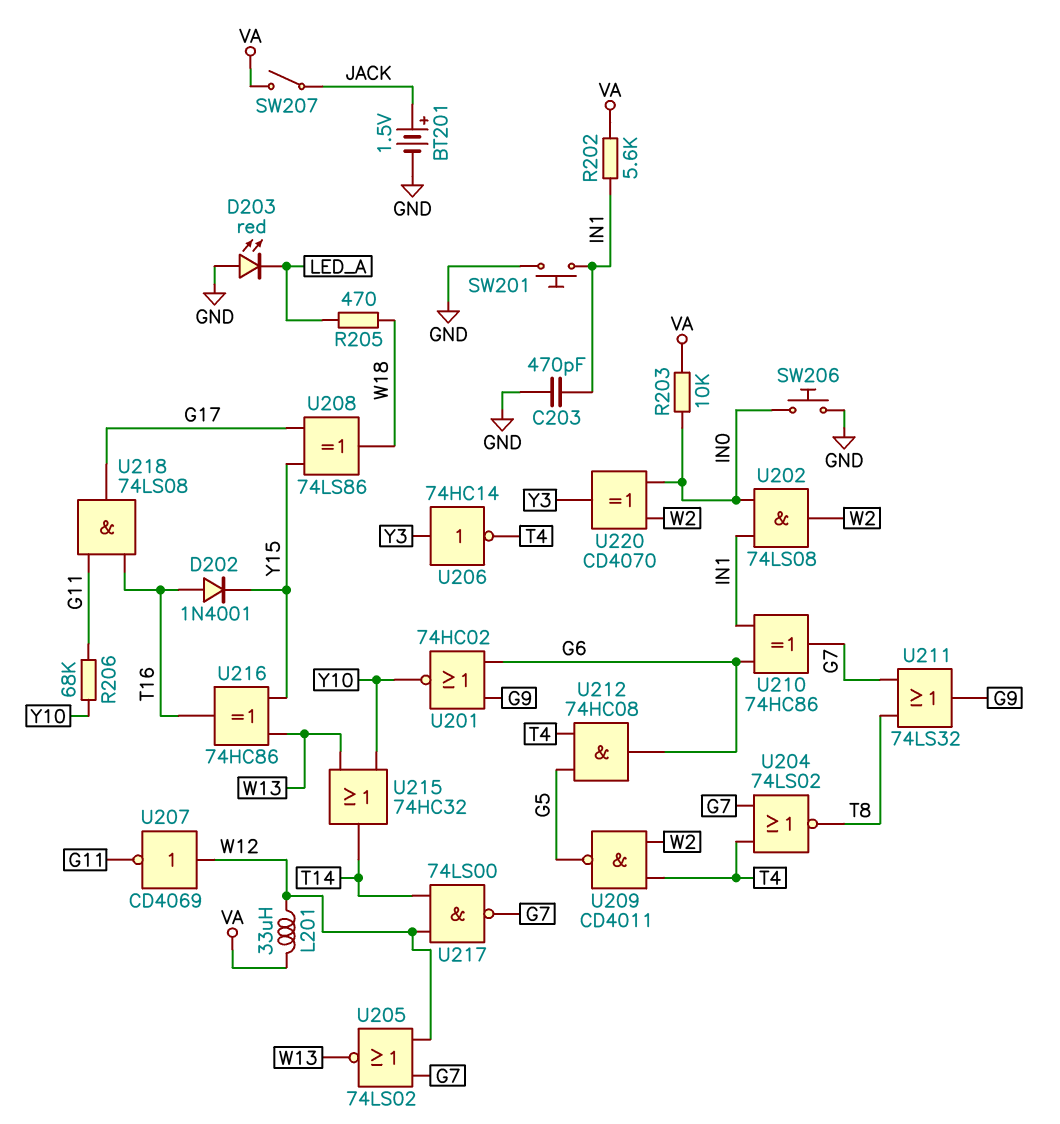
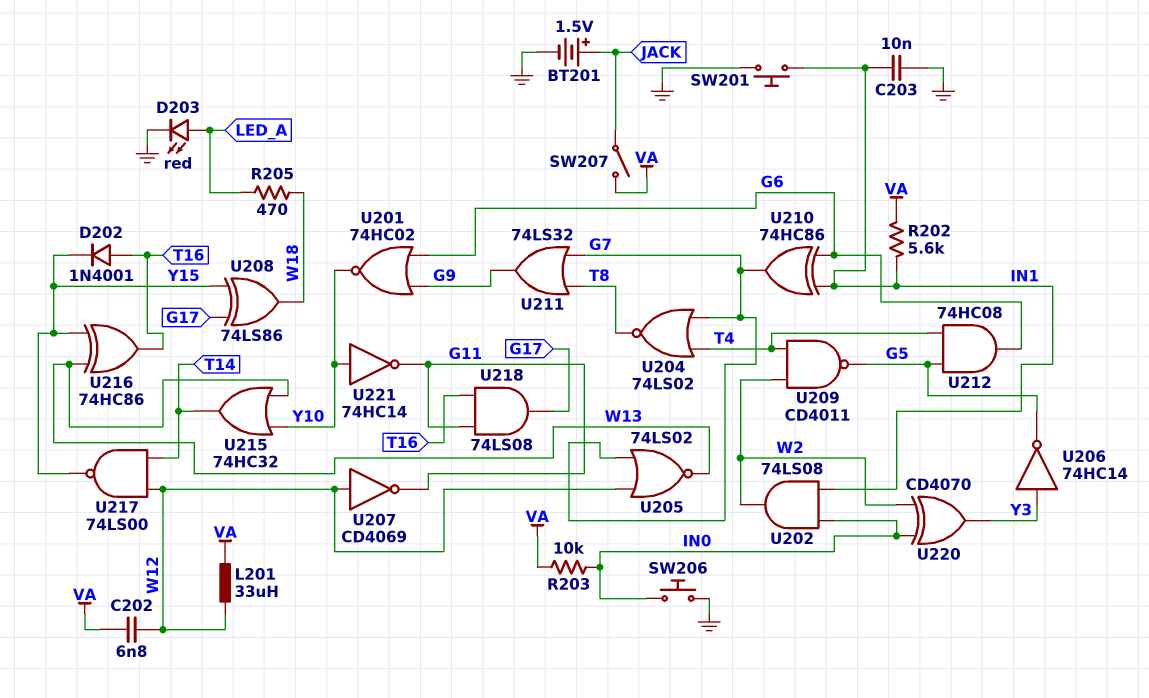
C202: none -> 6.8nF (VA, W12)
C203: 470pF (GND, IN1) -> 10nF (GND, IN1)
D203: LED red (A GND, K LED_A) -> LED red (A LED_A, K GND)
R206: 68k (G11, Y10) -> none
U206: NOT 74HC14 (in Y3, out T4) -> NOT 74HC14 (in Y3, out G5)
U217: NAND 74LS00 (in T14, in W12, out G7) -> NAND 74LS00 (in T14, in W12, out Y15)
U221: none -> NOT 74HC14 (in Y10, out G11)

